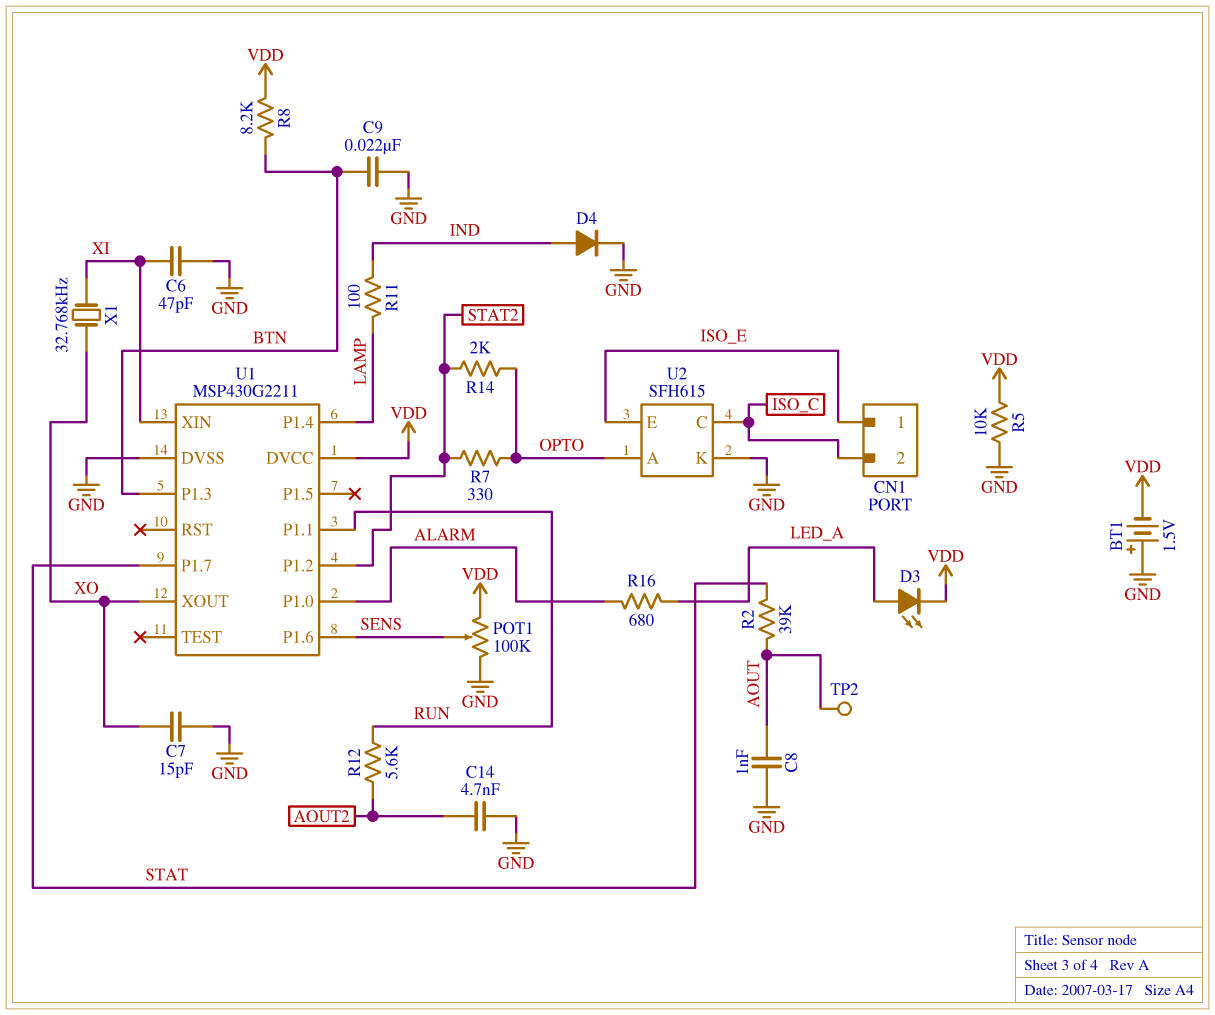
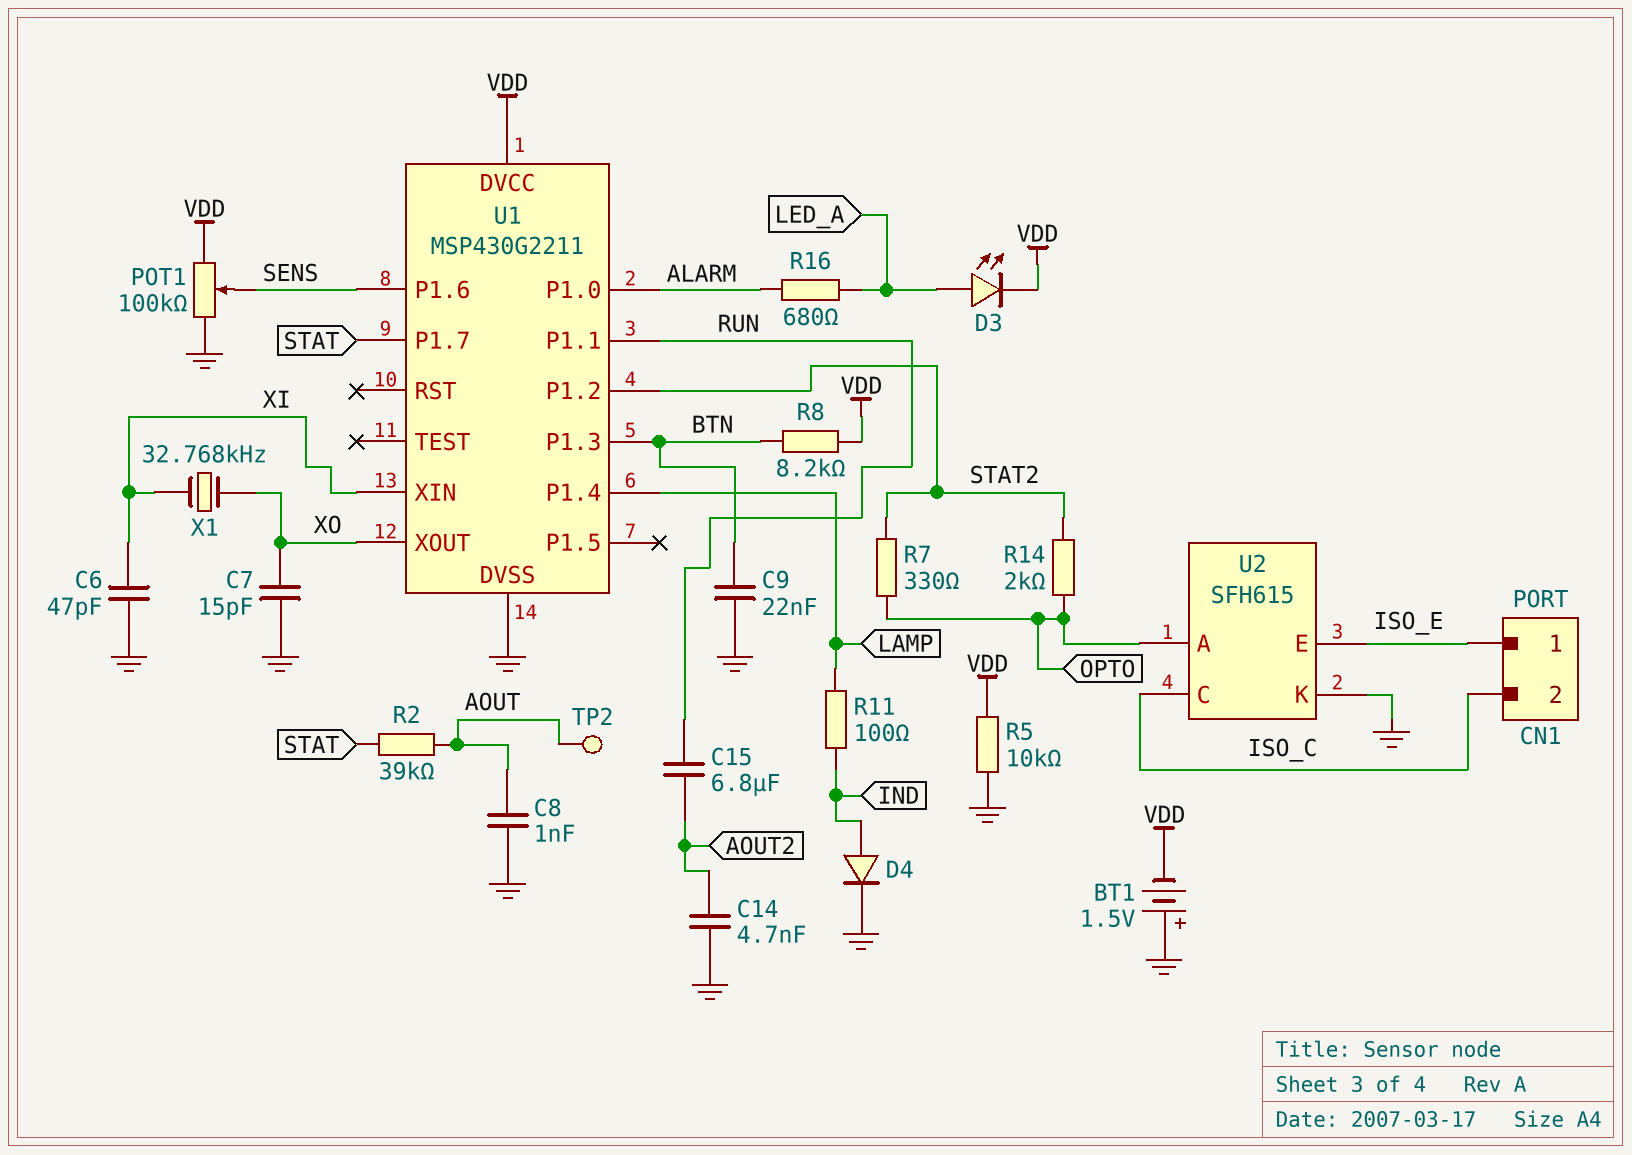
C15: none -> 6.8uF (AOUT2, RUN)
R12: 5.6k (AOUT2, RUN) -> none

